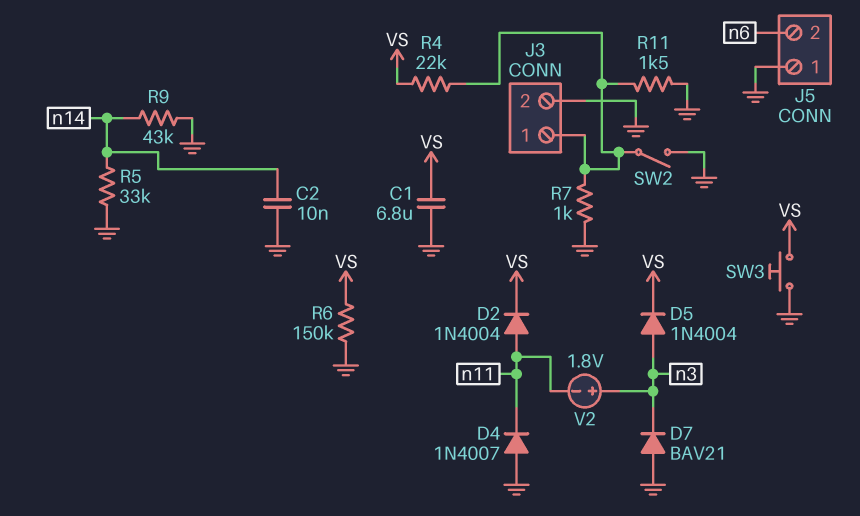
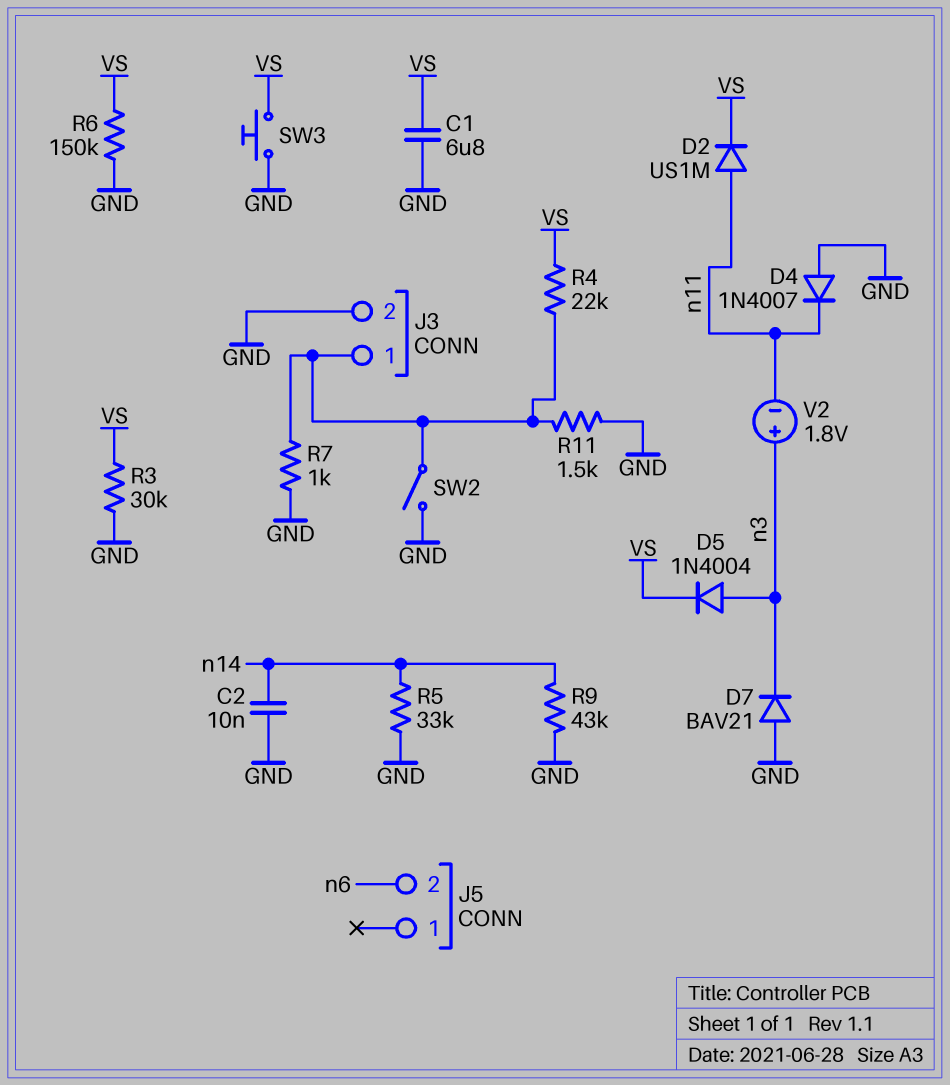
D2: diode 1N4004 (A n11, K VS) -> diode US1M (A n11, K VS)
J5 pin 1: GND -> none
R3: none -> 30k (GND, VS)

